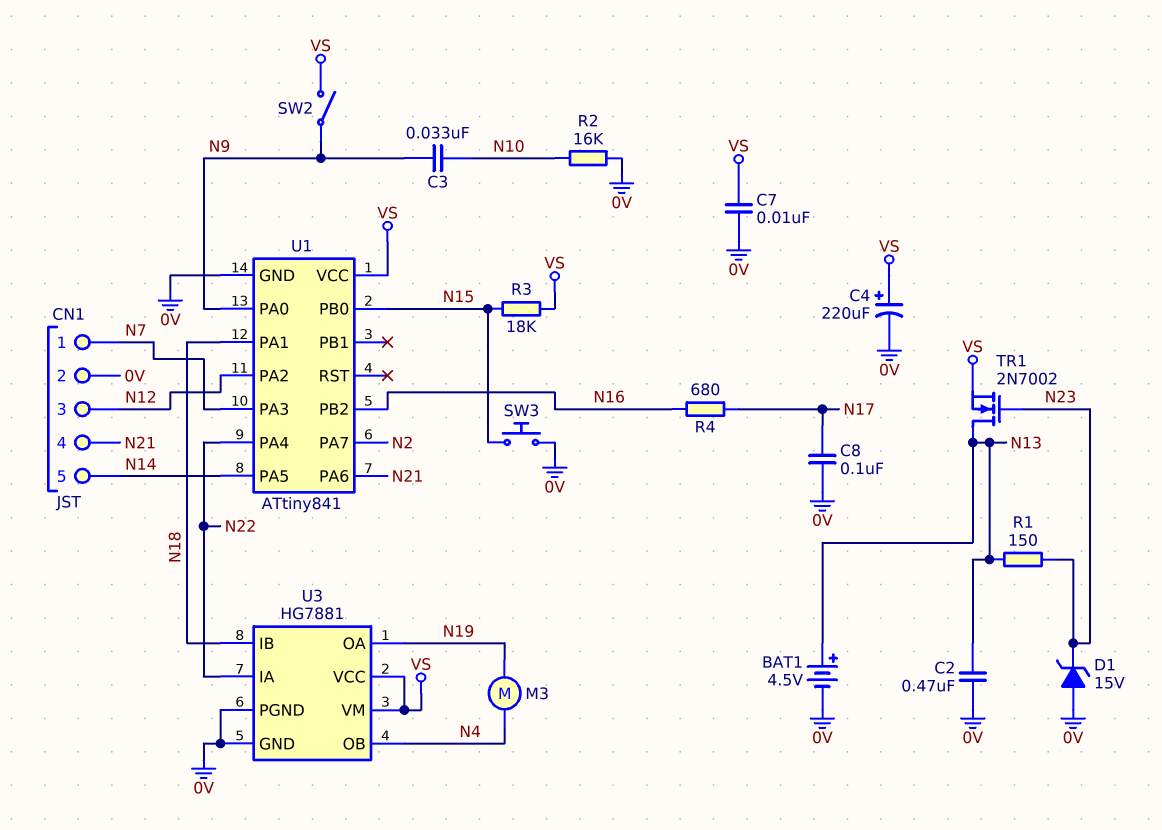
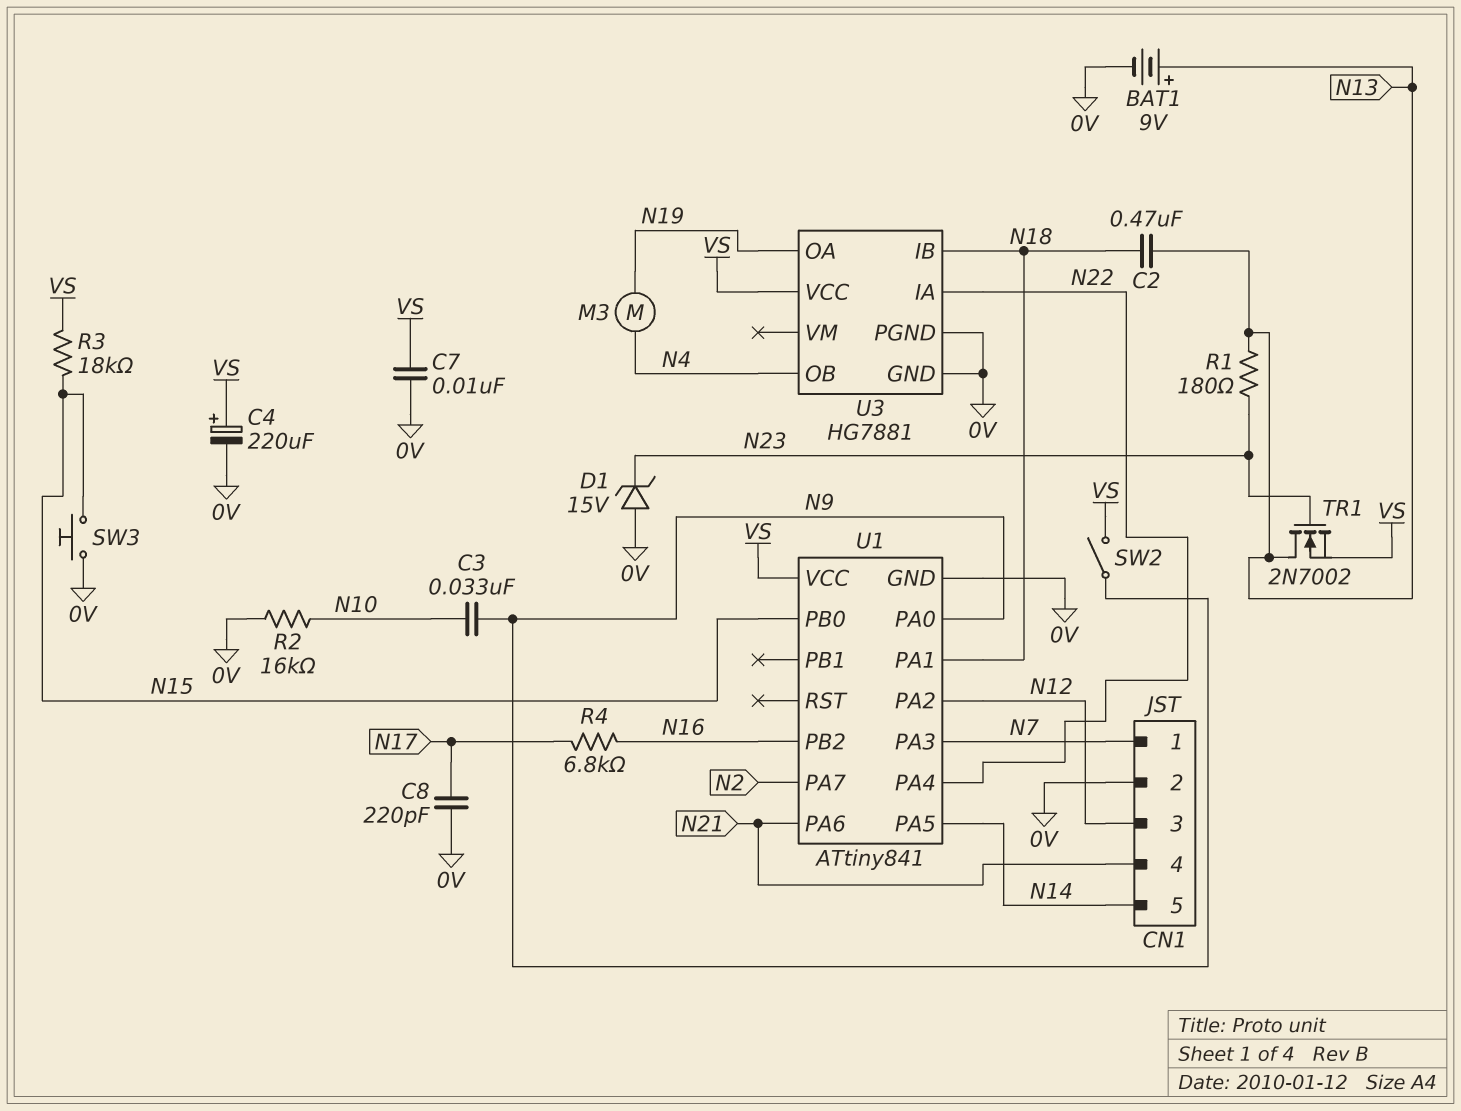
BAT1: 4.5V (plus N13, minus 0V) -> 9V (plus N13, minus 0V)
C2: 470nF (0V, N13) -> 470nF (N13, N18)
C8: 100nF (0V, N17) -> 220pF (0V, N17)
R1: 150 (N13, N23) -> 180 (N13, N23)
R4: 680 (N16, N17) -> 6.8k (N16, N17)
U3 pin VM: VS -> none

